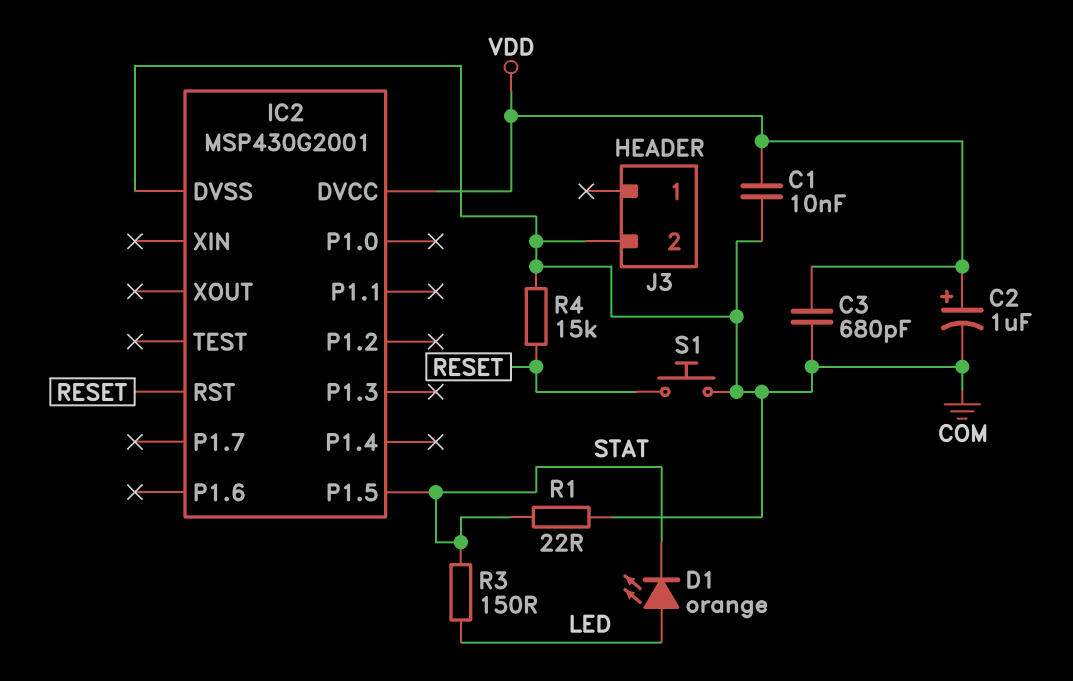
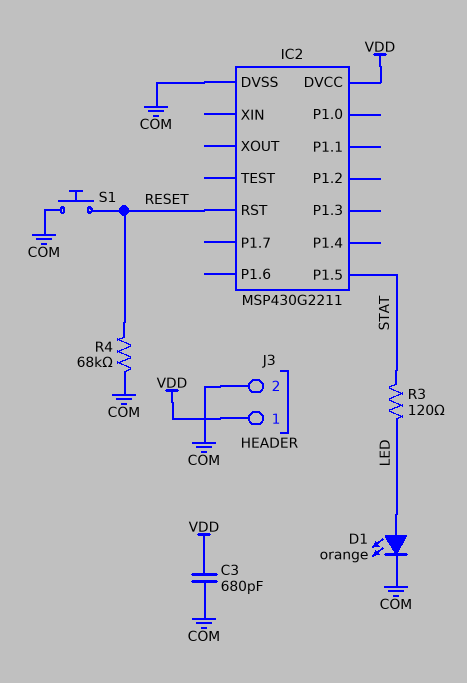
C1: 10nF (COM, VDD) -> none
C2: 1uF (plus VDD, minus COM) -> none
D1: LED orange (A LED, K STAT) -> LED orange (A LED, K COM)
IC2: MSP430G2001 -> MSP430G2211
J3 pin 1: none -> VDD
R1: 22 (COM, STAT) -> none
R3: 150 (LED, STAT) -> 120 (LED, STAT)
R4: 15k (COM, RESET) -> 68k (COM, RESET)

